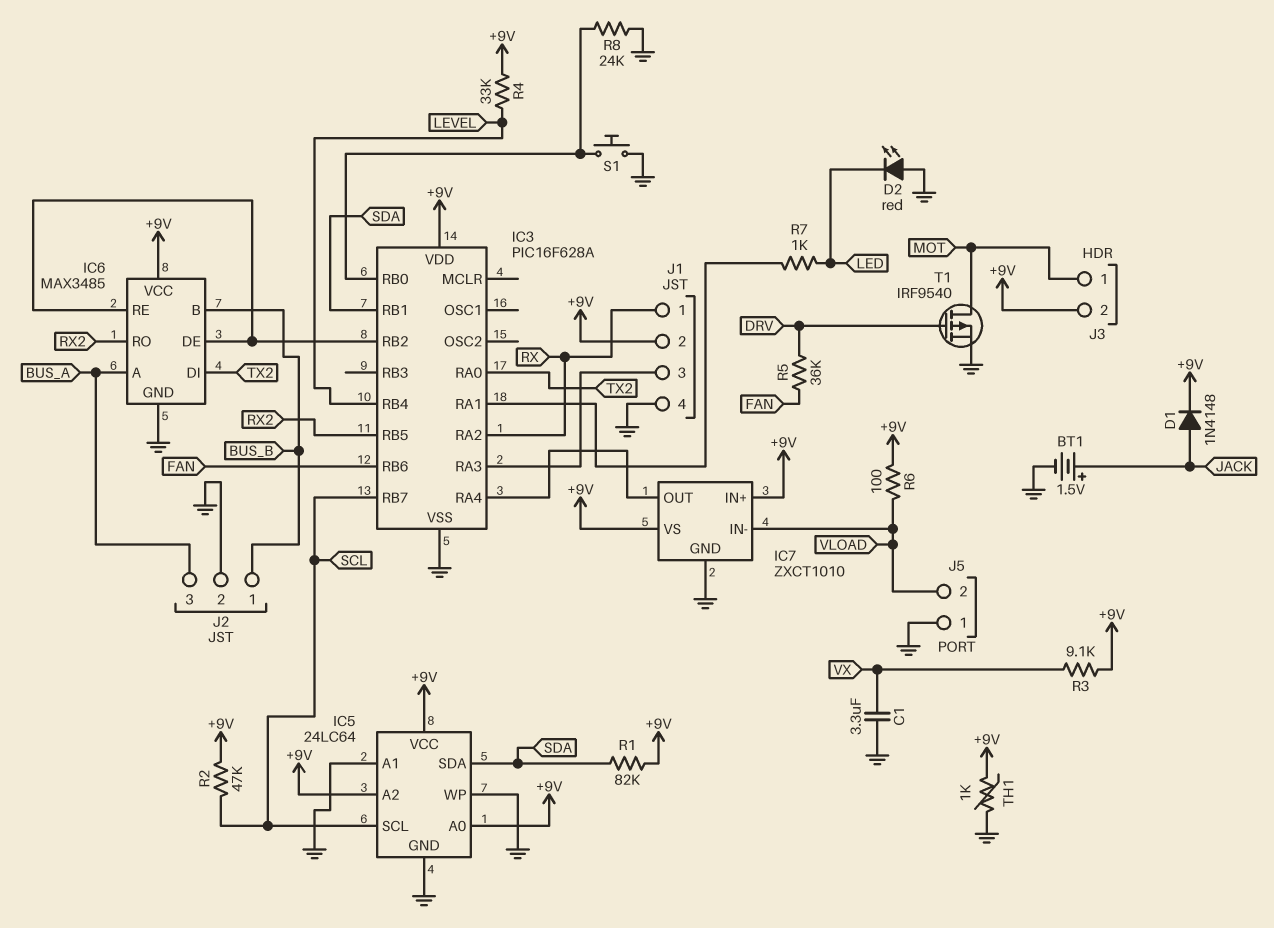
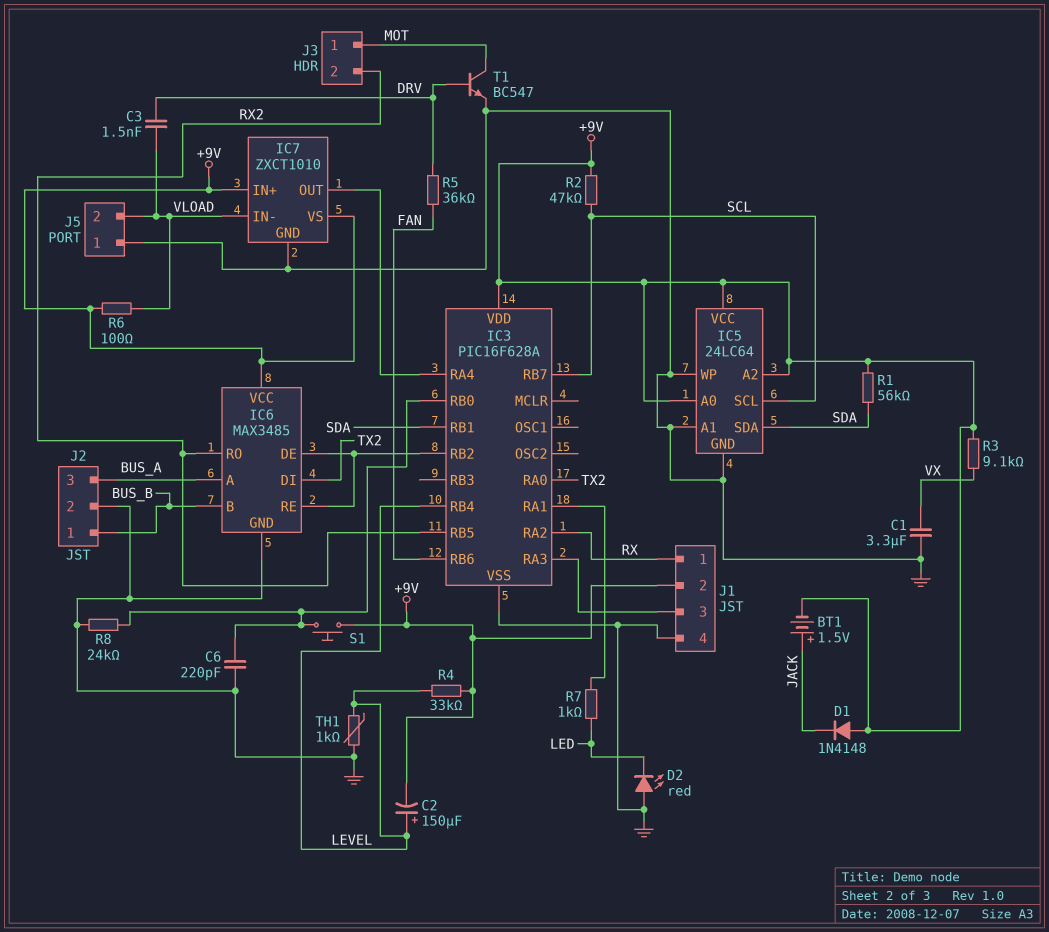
BT1: 1.5V (plus JACK, minus GND) -> 1.5V (plus JACK, minus +9V)
C2: none -> 150uF (plus LEVEL, minus +9V)
C3: none -> 1.5nF (DRV, VLOAD)
C6: none -> 220pF (GND, IC3/RB0)
D1: diode 1N4148 (A JACK, K +9V) -> diode 1N4148 (A +9V, K JACK)
J3 pin 2: +9V -> RX2
R1: 82k (+9V, SDA) -> 56k (+9V, SDA)
S1: button (GND, IC3/RB0) -> button (+9V, IC3/RB0)
T1: PMOS IRF9540 (G DRV, D MOT, S GND) -> NPN BC547 (B DRV, C MOT, E GND)
TH1: 1k (+9V, GND) -> 1k (GND, LEVEL)

